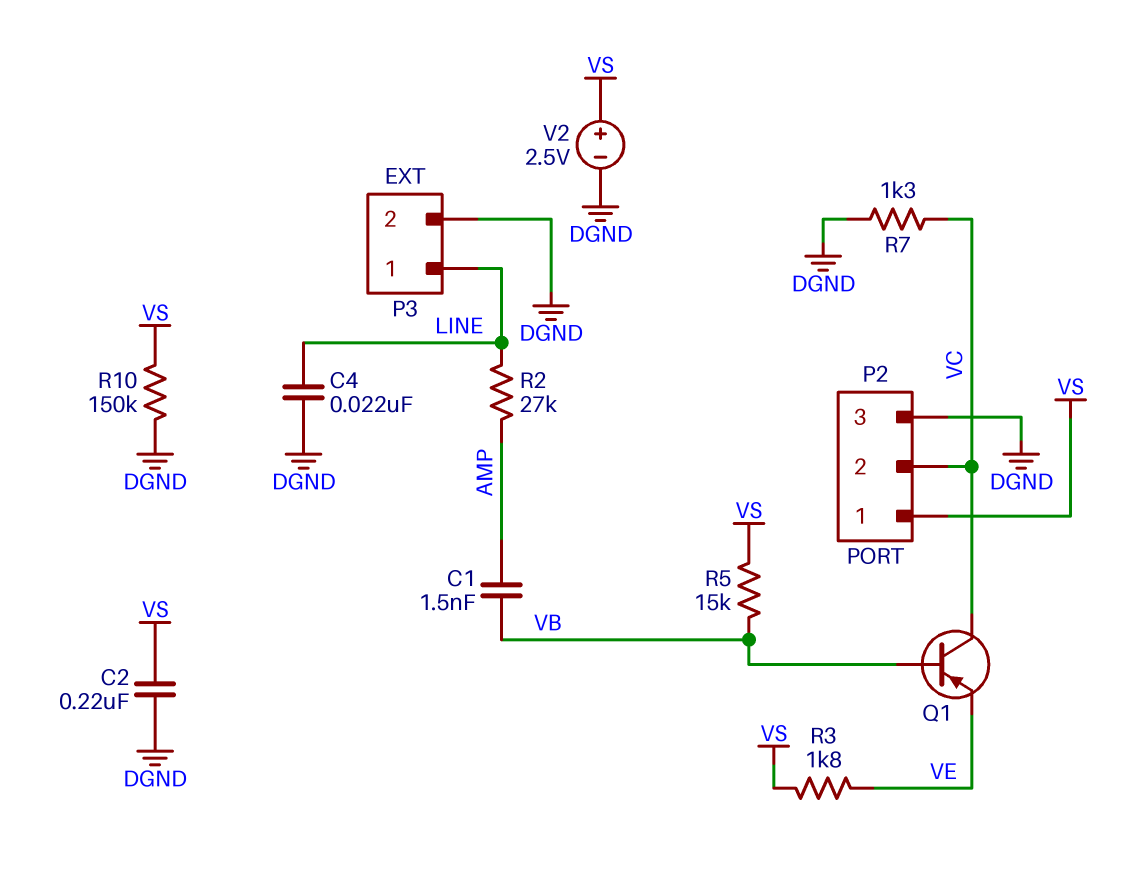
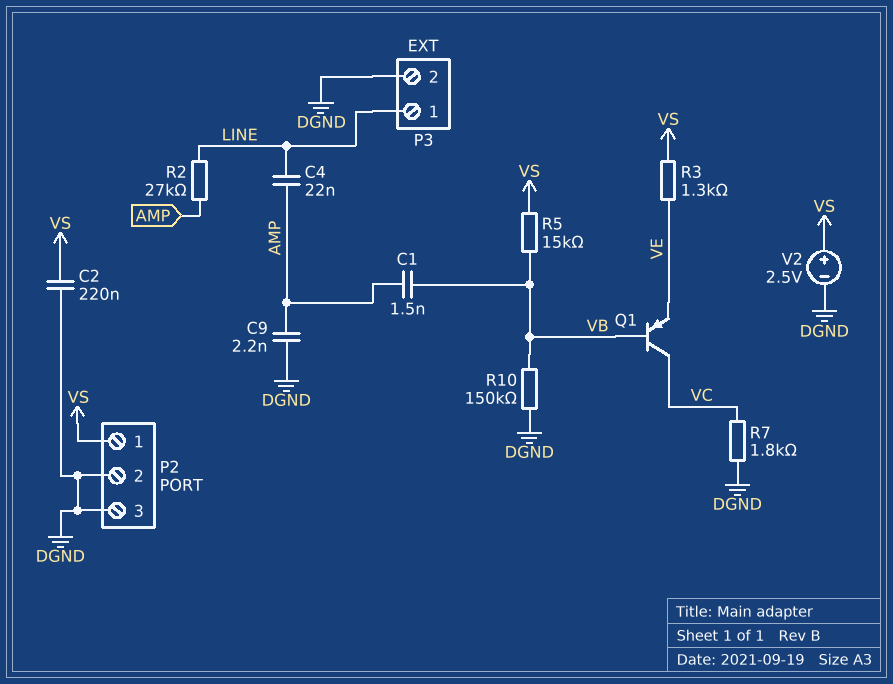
C4: 22nF (DGND, LINE) -> 22nF (AMP, LINE)
C9: none -> 2.2nF (AMP, DGND)
P2 pin 2: VC -> DGND
R3: 1.8k (VE, VS) -> 1.3k (VE, VS)
R7: 1.3k (DGND, VC) -> 1.8k (DGND, VC)
R10: 150k (DGND, VS) -> 150k (DGND, VB)

